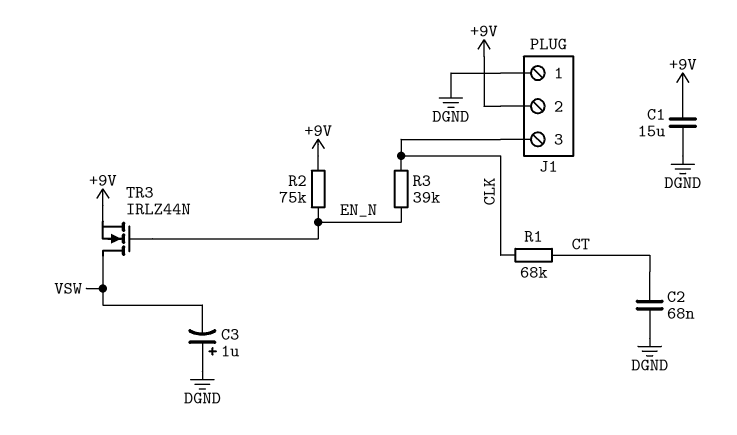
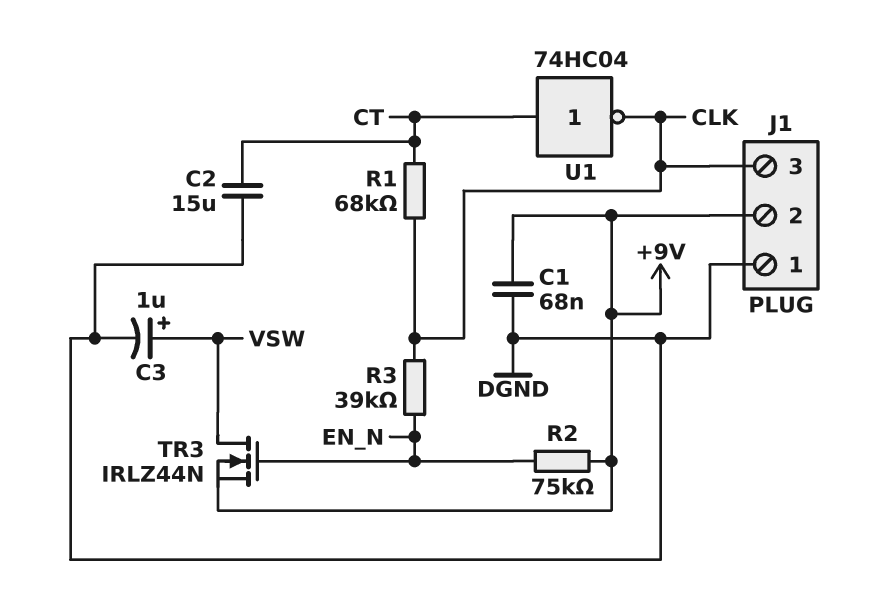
C1: 15uF (+9V, DGND) -> 68nF (+9V, DGND)
C2: 68nF (CT, DGND) -> 15uF (CT, DGND)
C3: 1uF (plus DGND, minus VSW) -> 1uF (plus VSW, minus DGND)
U1: none -> NOT 74HC04 (in CT, out CLK)

